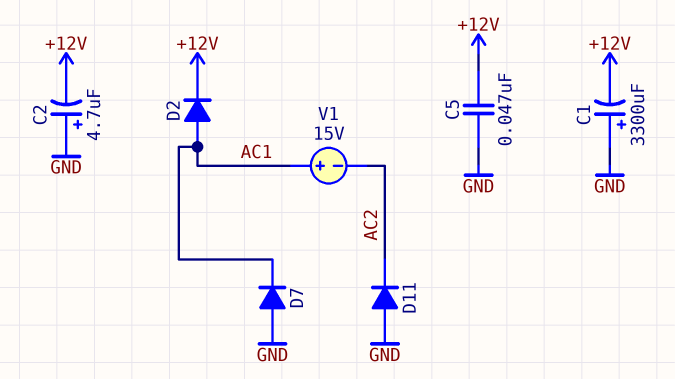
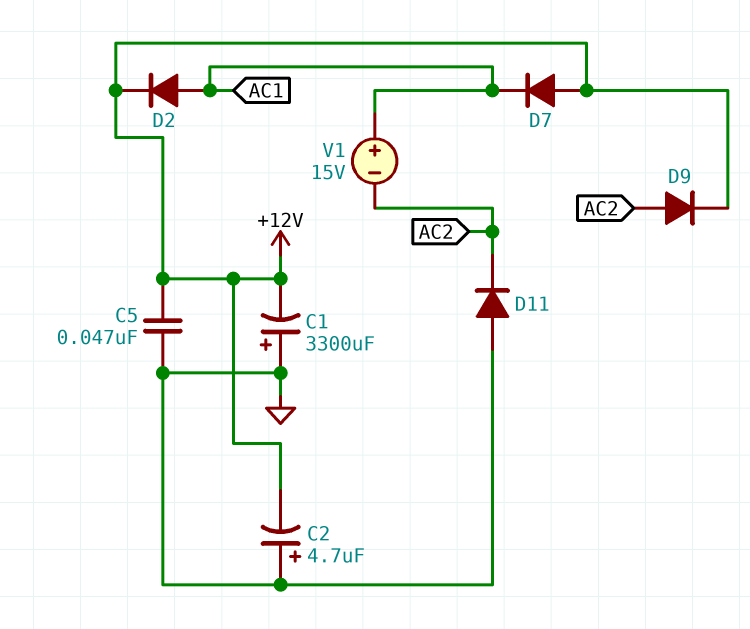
D7: diode (A GND, K AC1) -> diode (A +12V, K AC1)
D9: none -> diode (A AC2, K +12V)

